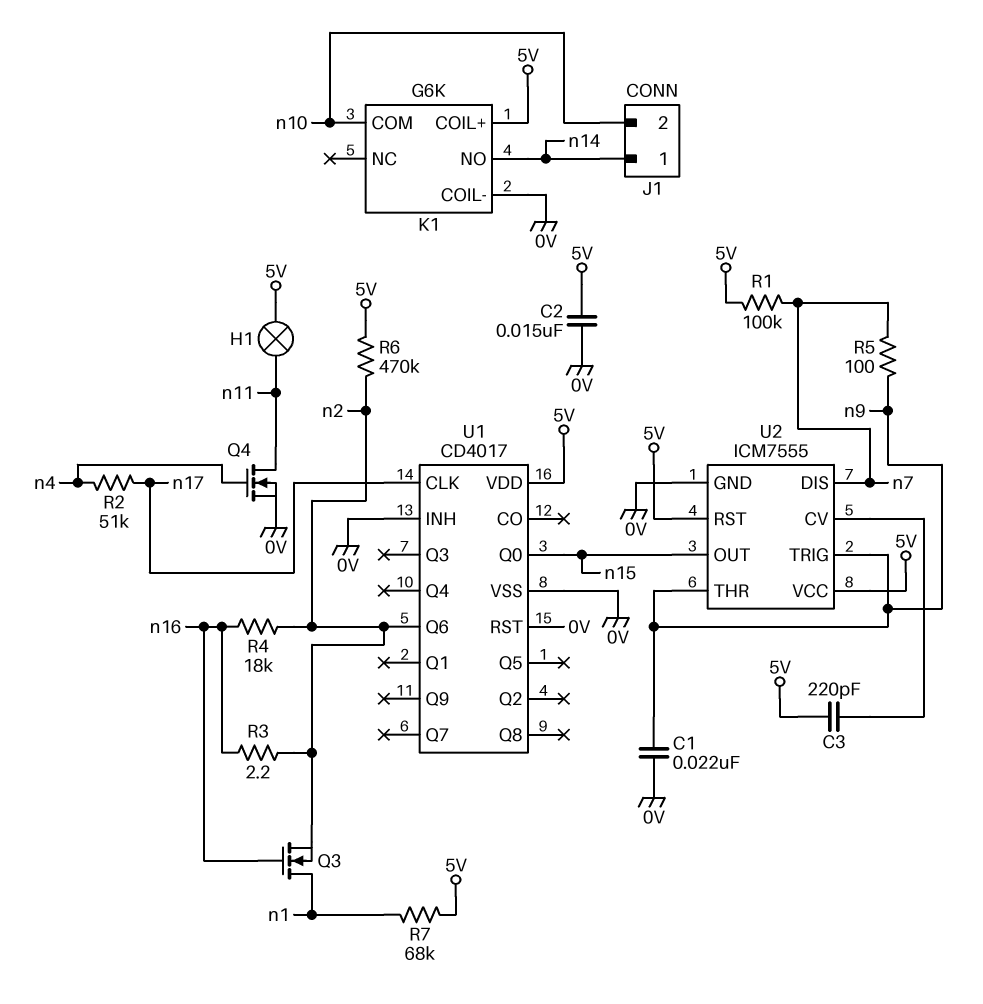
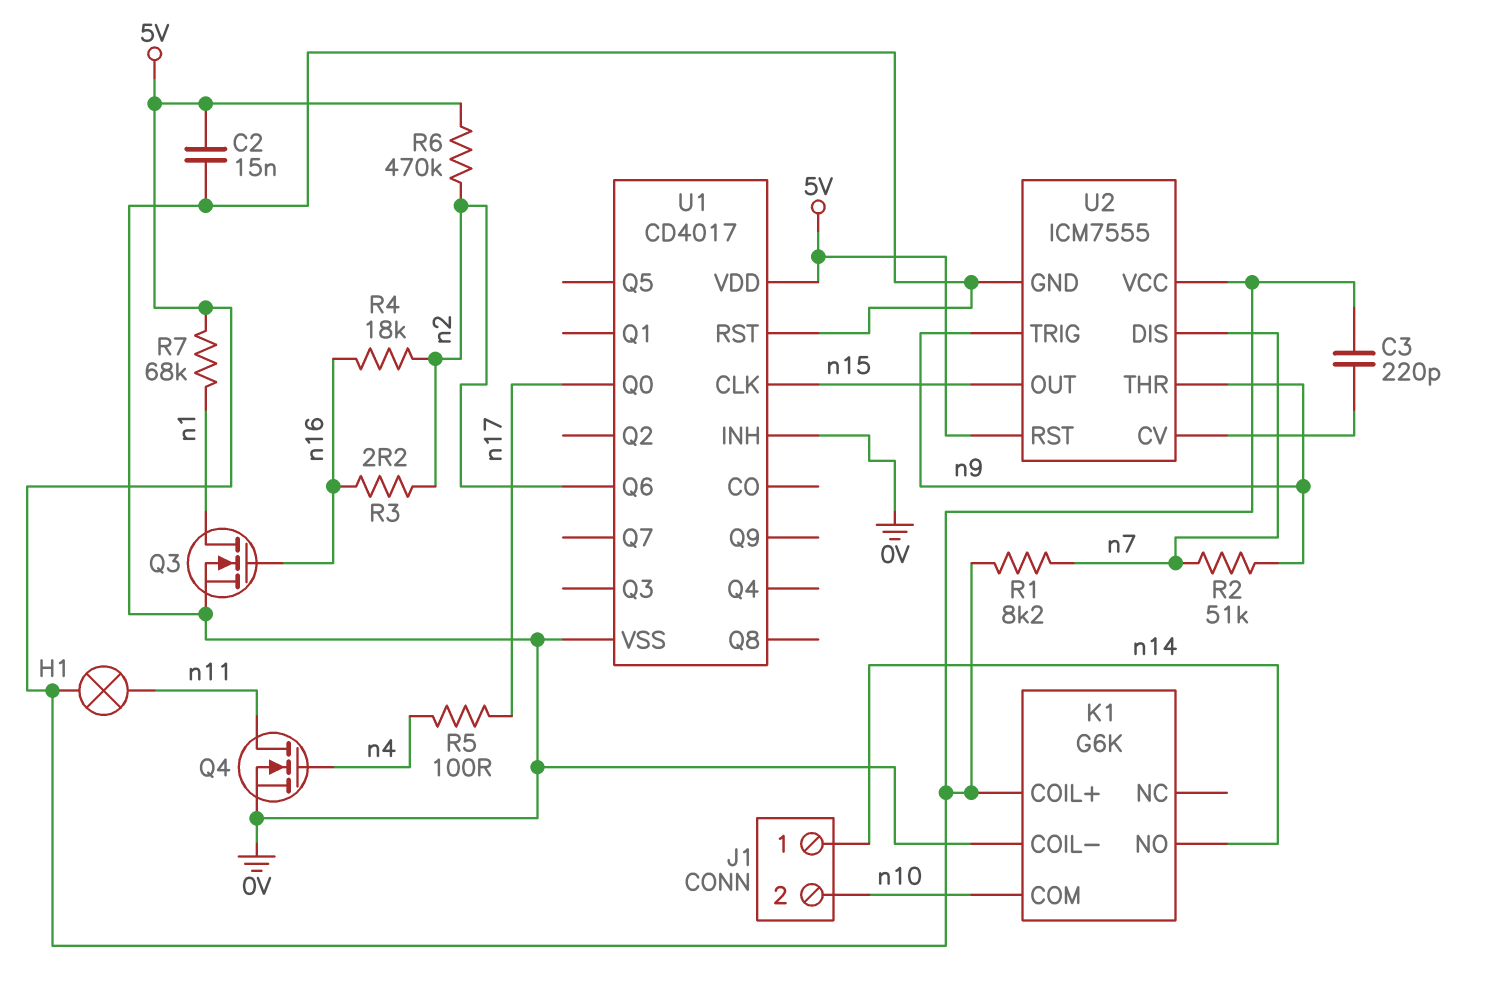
C1: 22nF (0V, n9) -> none
Q3: NMOS (G n16, D n1, S n2) -> NMOS (G n16, D n1, S 0V)
R1: 100k (5V, n7) -> 8.2k (5V, n7)
R2: 51k (n4, n17) -> 51k (n7, n9)
R5: 100 (n7, n9) -> 100 (n4, n17)
U1 pin CLK: n17 -> n15
U1 pin Q0: n15 -> n17

